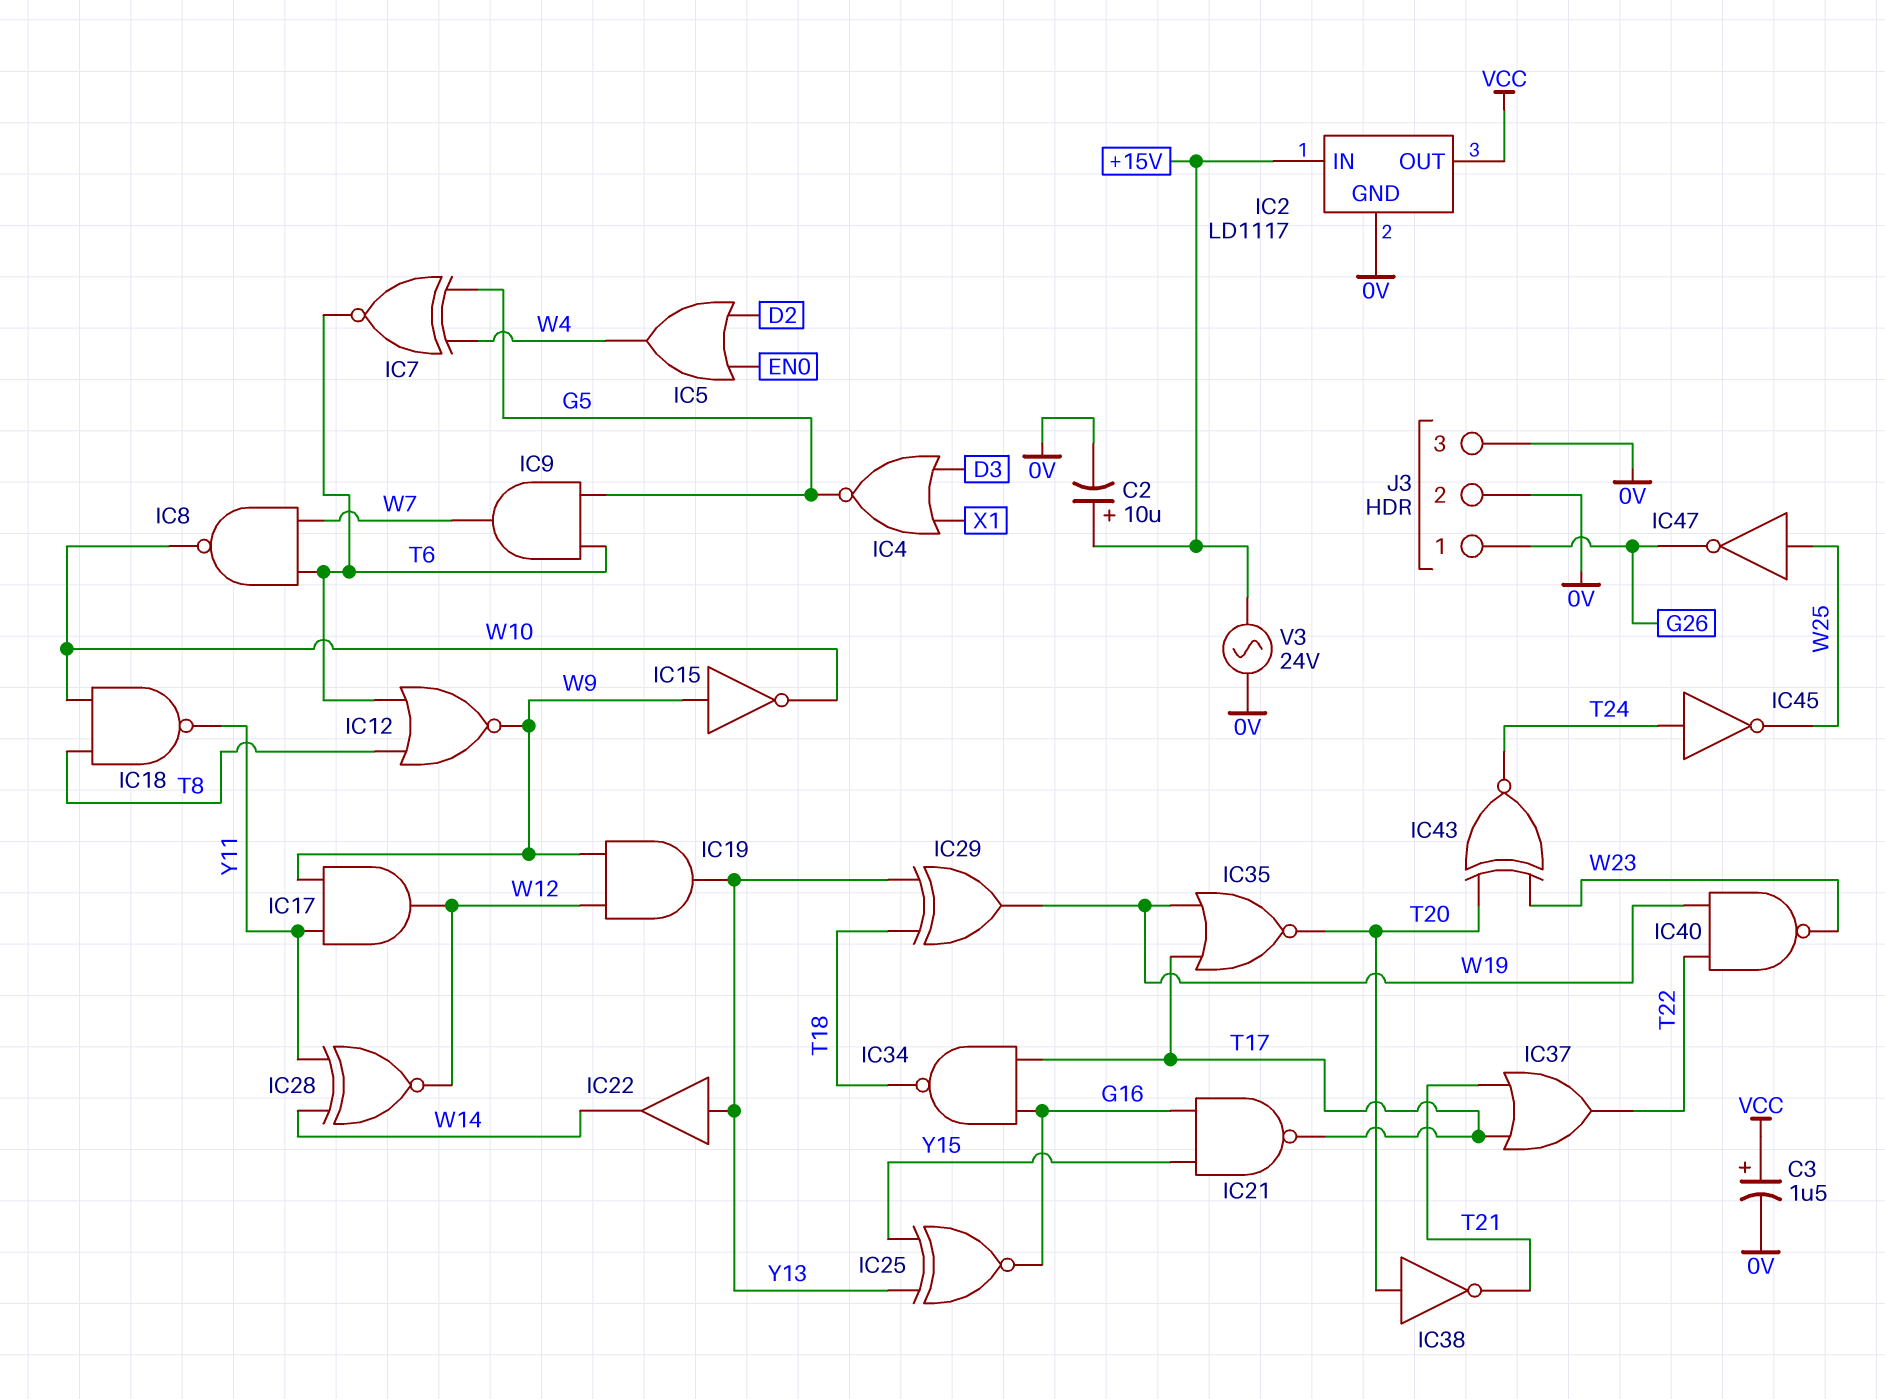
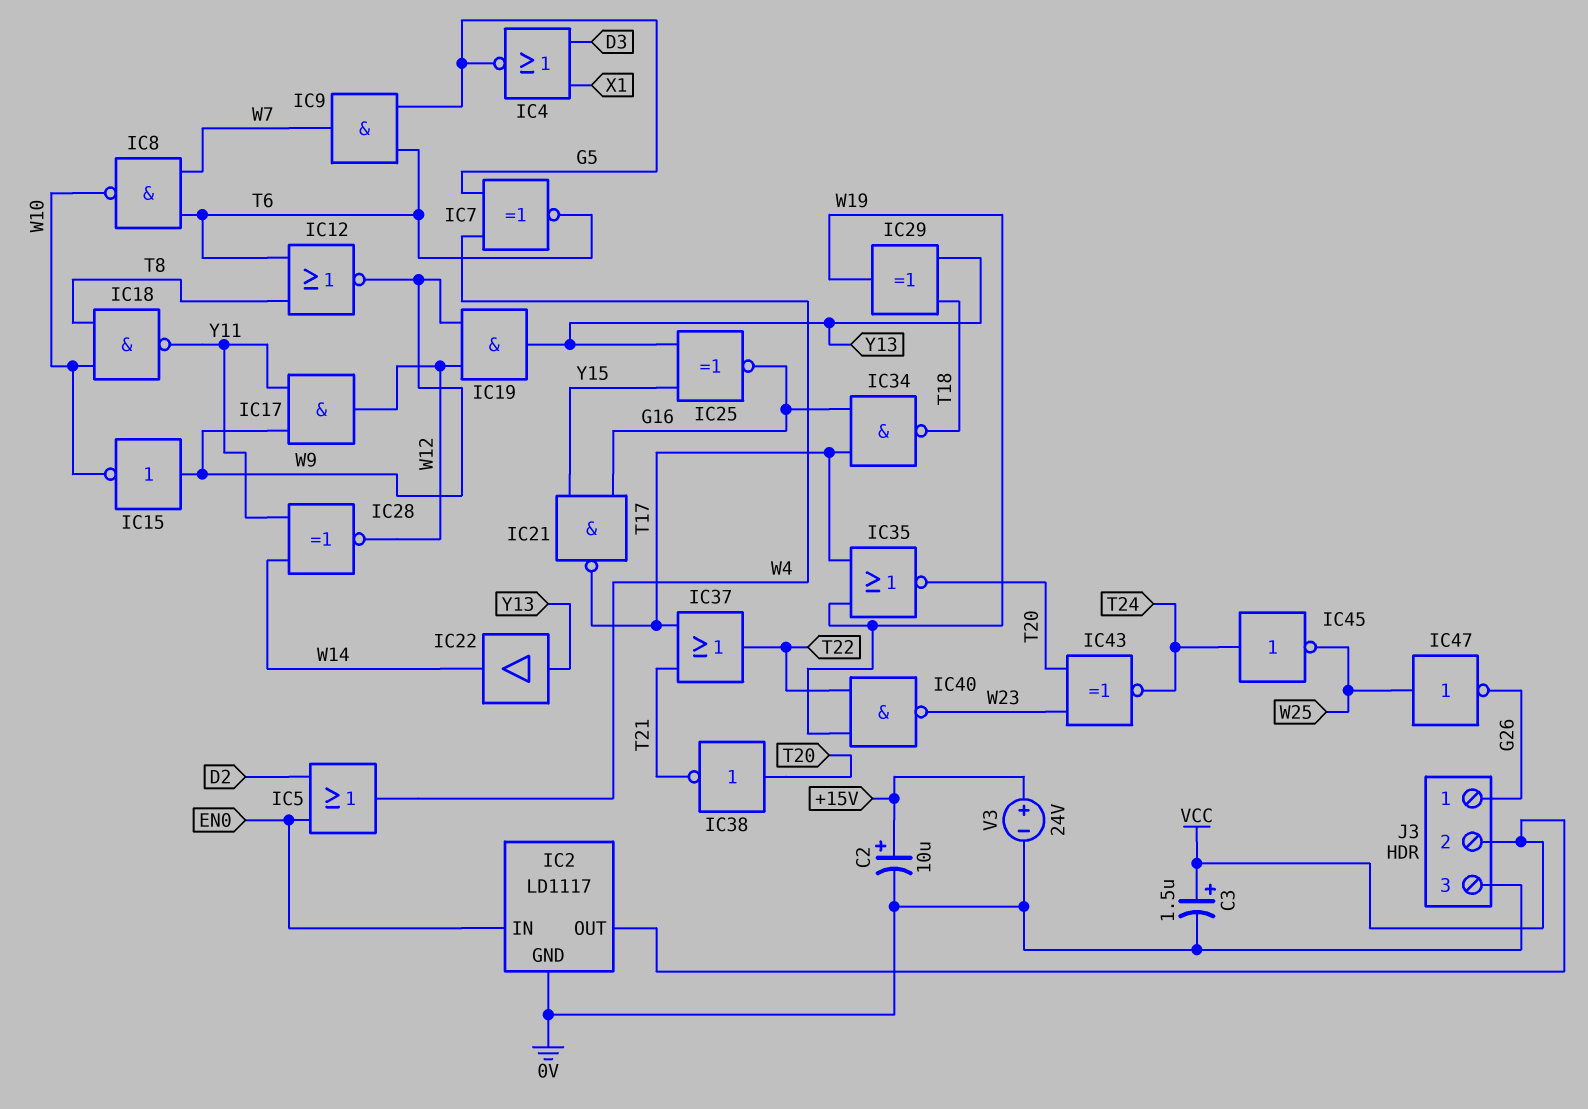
IC2 pin IN: +15V -> EN0
J3 pin 2: 0V -> VCC
V3: AC 24V (+15V, 0V) -> 24V (plus +15V, minus 0V)

